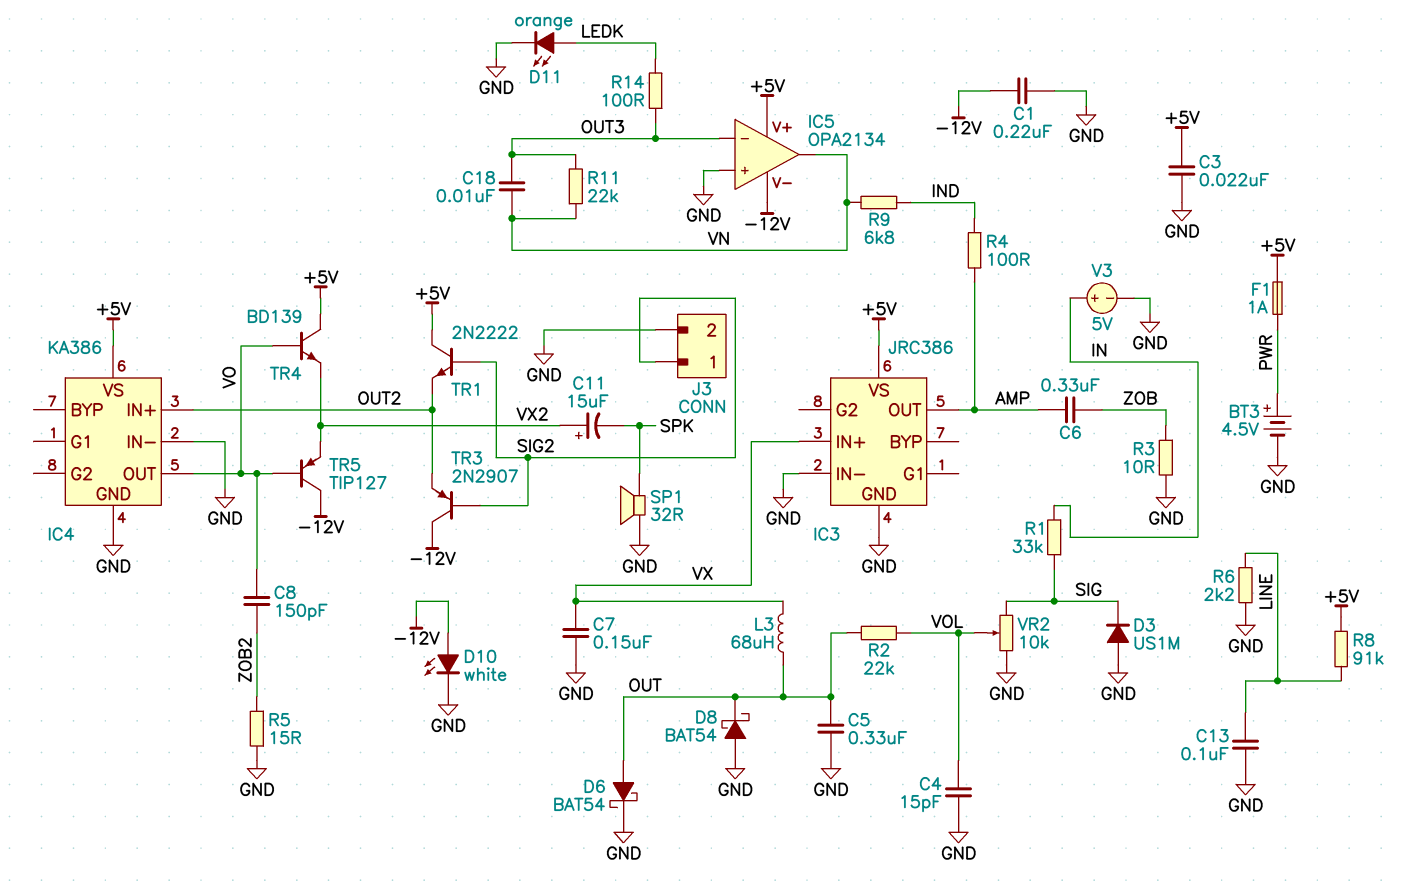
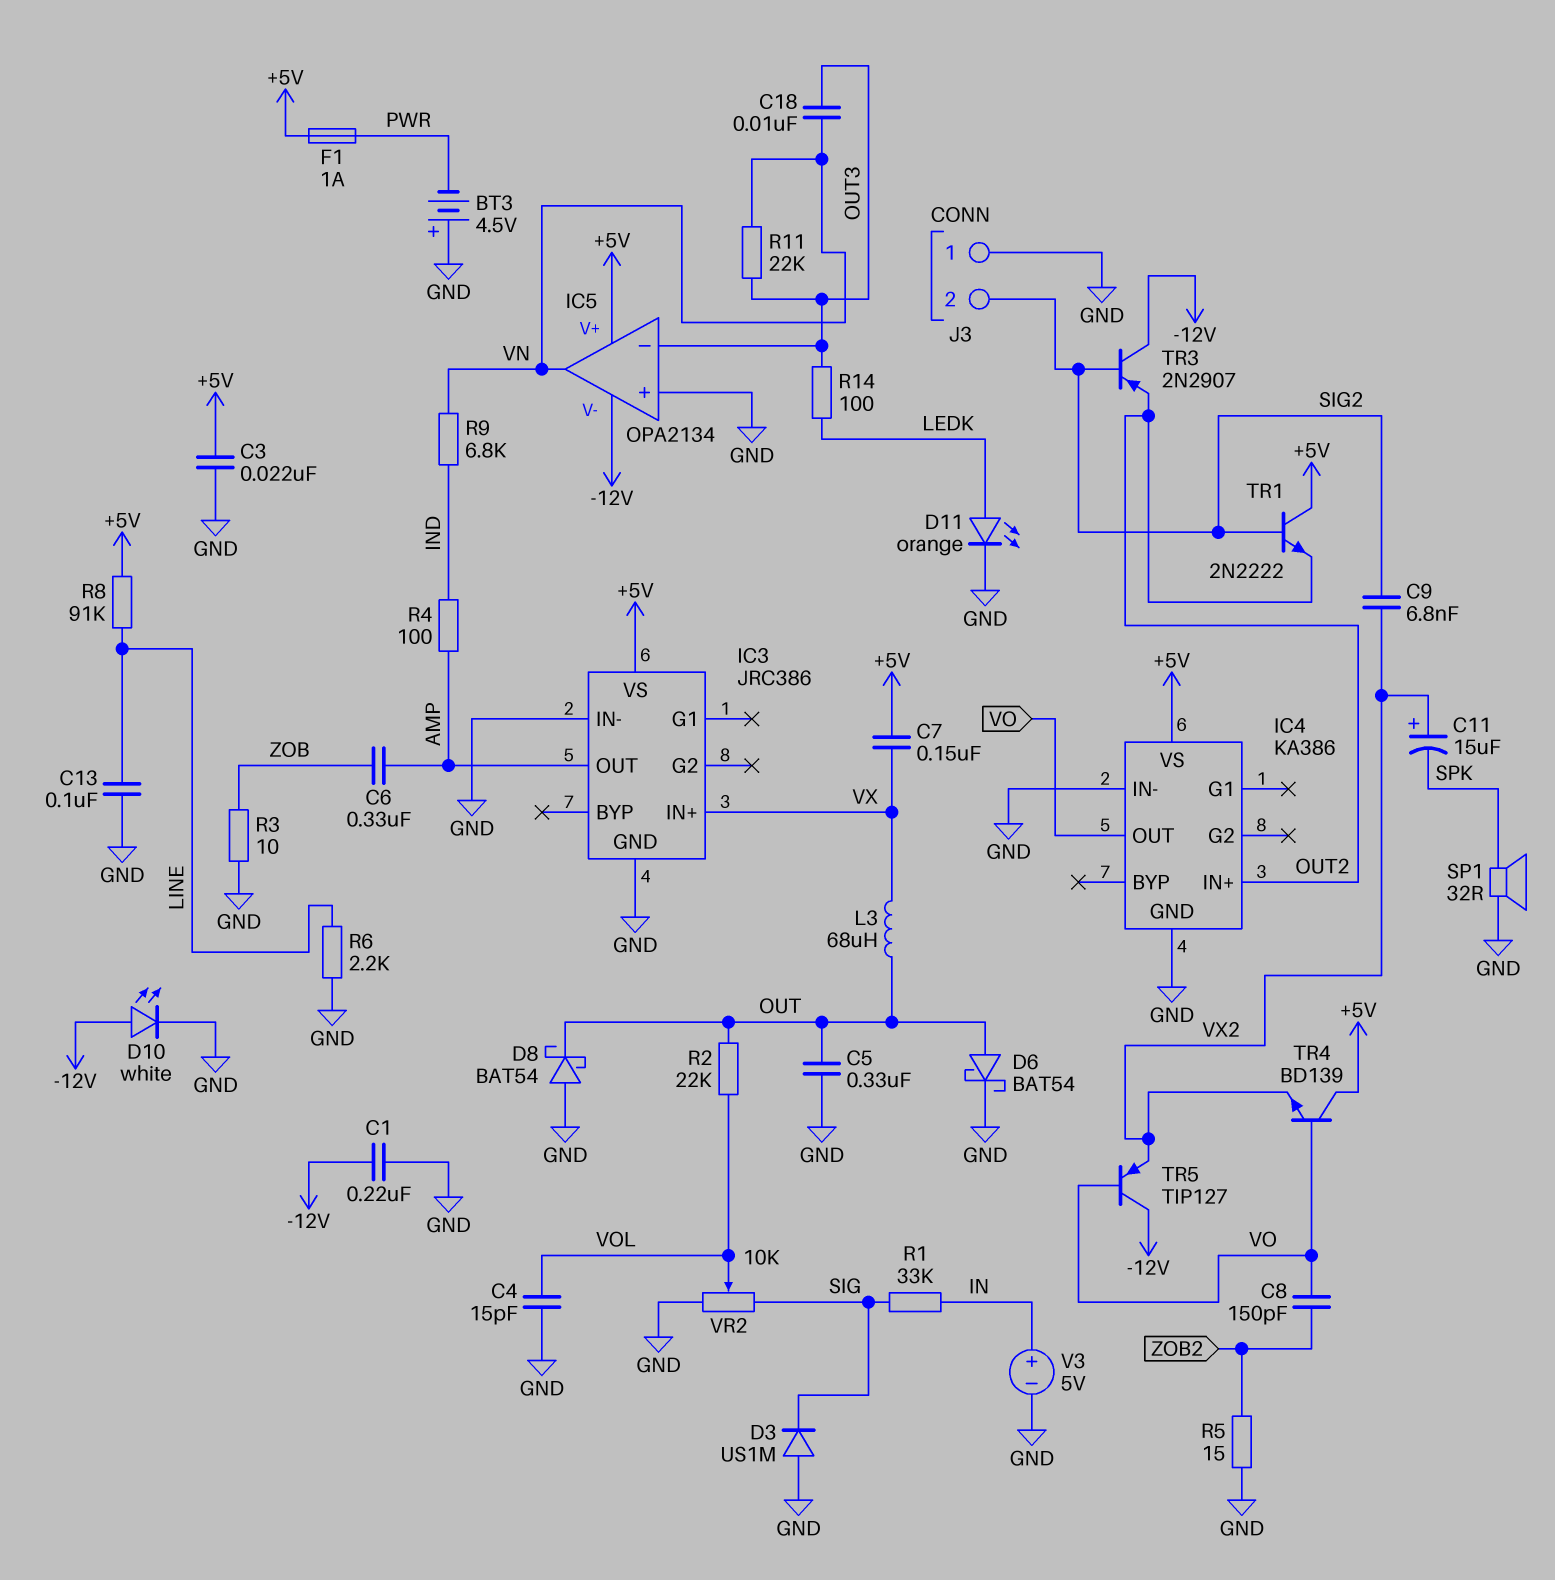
BT3: 4.5V (plus PWR, minus GND) -> 4.5V (plus GND, minus PWR)
C7: 150nF (GND, VX) -> 150nF (+5V, VX)
C9: none -> 6.8nF (SIG2, VX2)
J3 pin 1: SIG2 -> GND
J3 pin 2: GND -> SIG2

